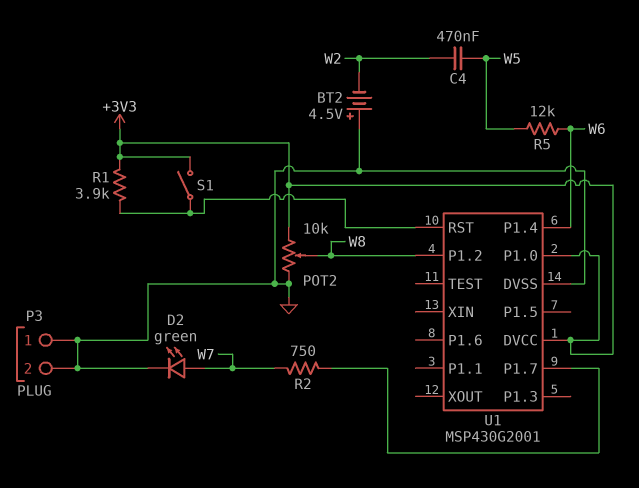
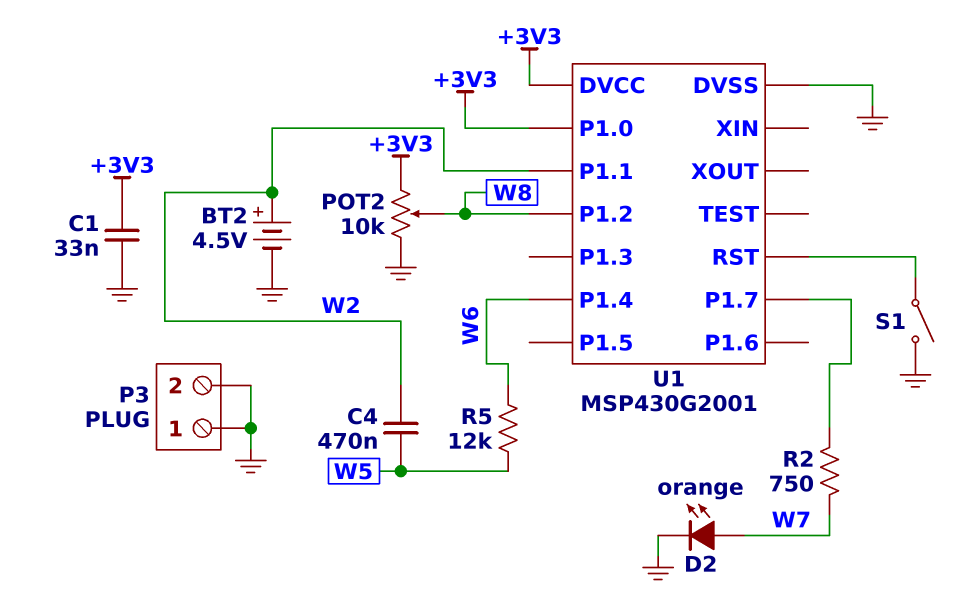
BT2: 4.5V (plus GND, minus W2) -> 4.5V (plus W2, minus GND)
C1: none -> 33nF (+3V3, GND)
D2: LED green (A W7, K GND) -> LED orange (A W7, K GND)
R1: 3.9k (+3V3, U1/RST) -> none
S1: switch (+3V3, U1/RST) -> switch (GND, U1/RST)
U1 pin P1.1: none -> W2

